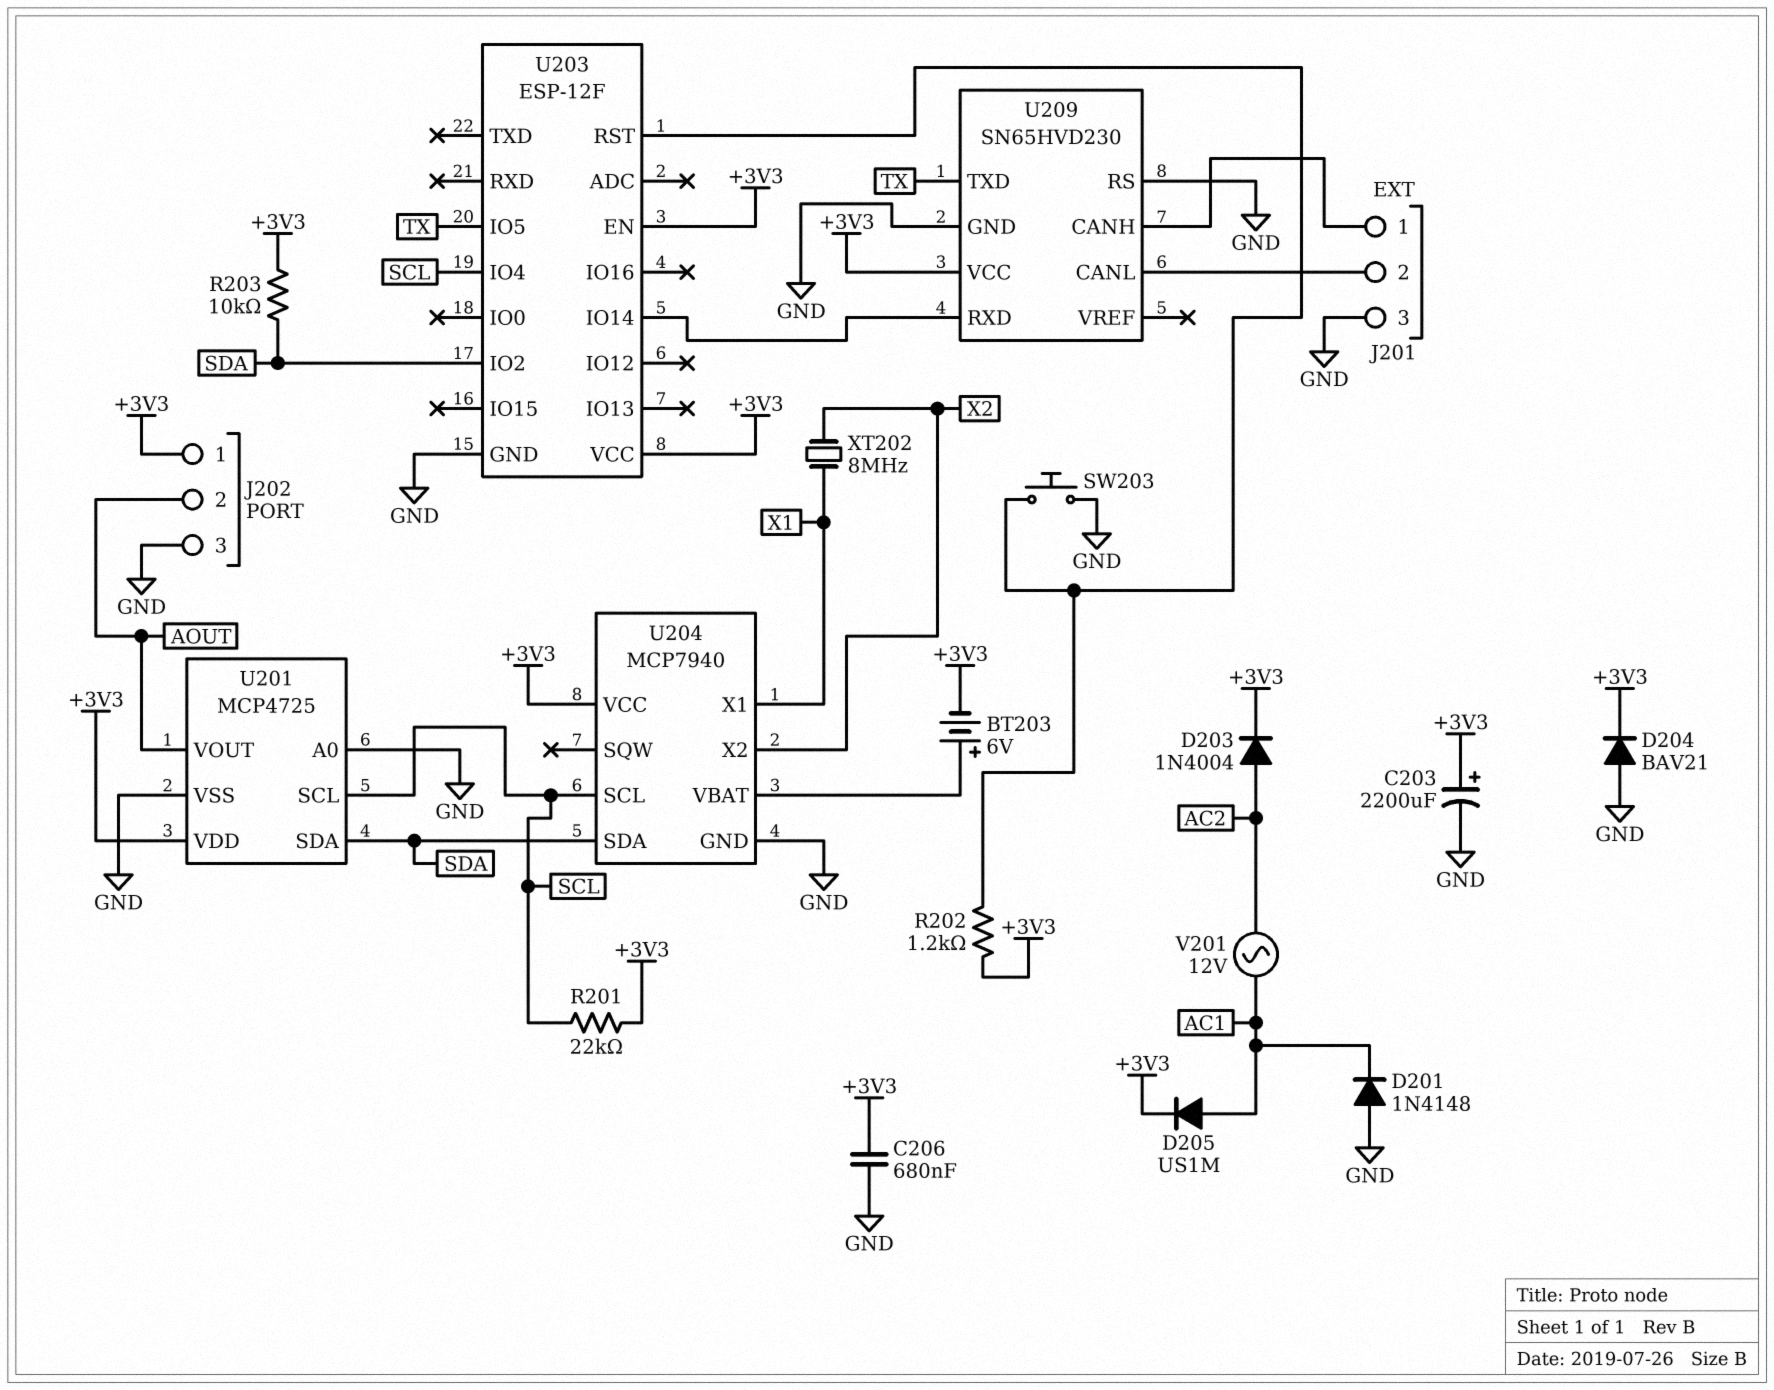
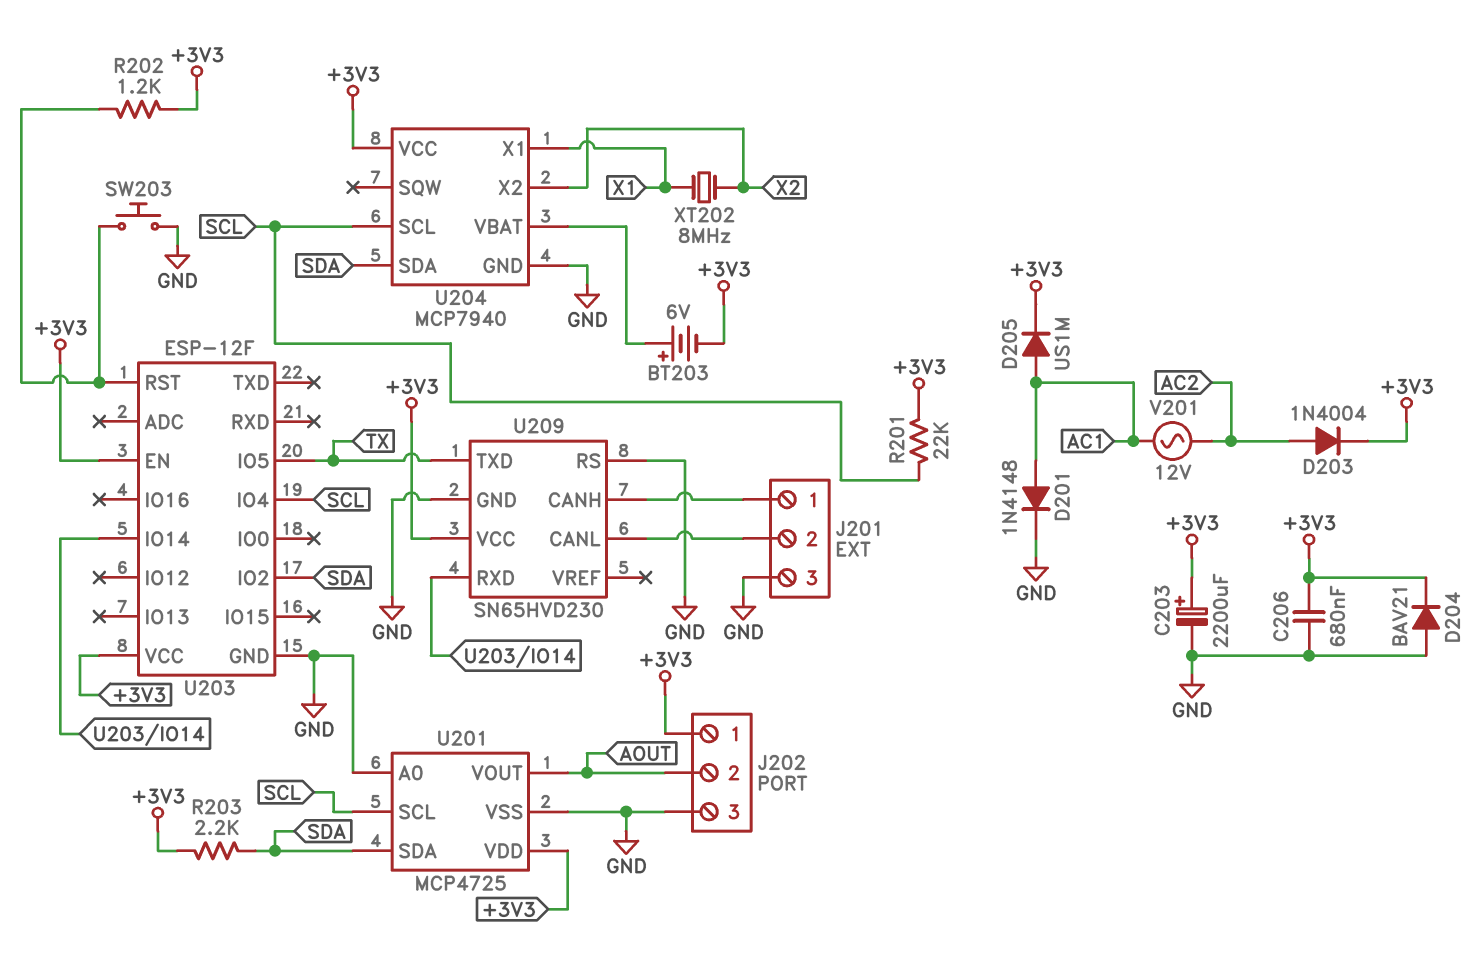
D201: diode 1N4148 (A GND, K AC1) -> diode 1N4148 (A AC1, K GND)
R203: 10k (+3V3, SDA) -> 2.2k (+3V3, SDA)

